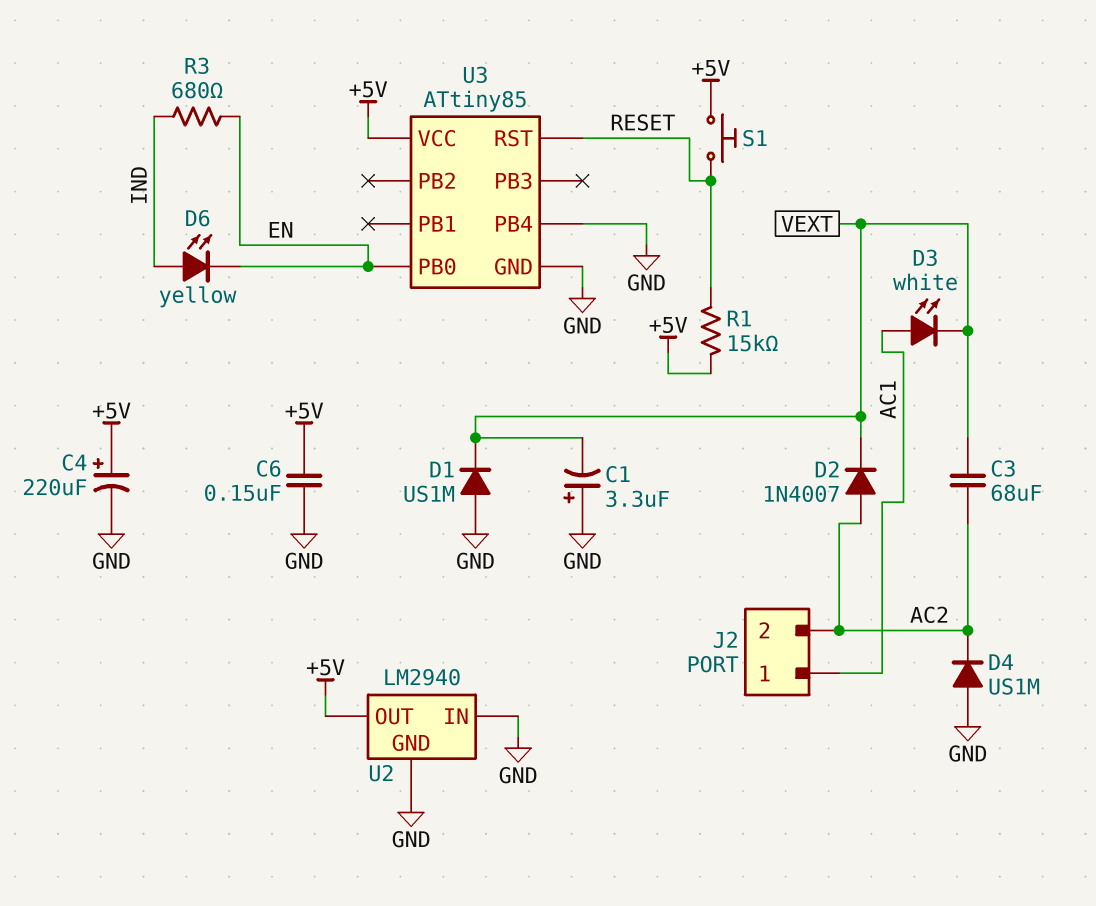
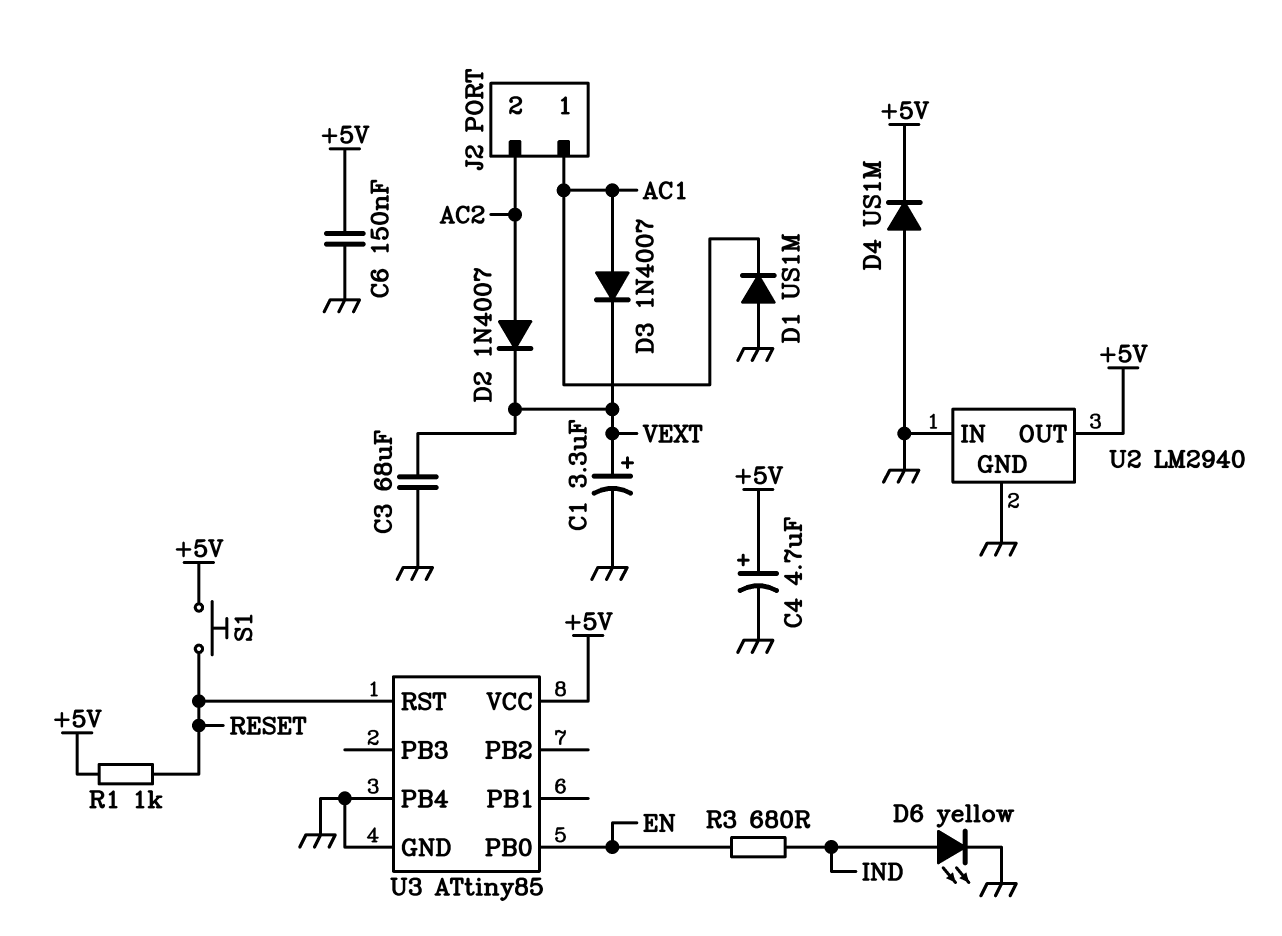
C1: 3.3uF (plus GND, minus VEXT) -> 3.3uF (plus VEXT, minus GND)
C3: 68uF (AC2, VEXT) -> 68uF (GND, VEXT)
C4: 220uF (plus +5V, minus GND) -> 4.7uF (plus +5V, minus GND)
D1: diode US1M (A GND, K VEXT) -> diode US1M (A GND, K AC1)
D3: LED white (A AC1, K VEXT) -> diode 1N4007 (A AC1, K VEXT)
D4: diode US1M (A GND, K AC2) -> diode US1M (A GND, K +5V)
D6: LED yellow (A IND, K EN) -> LED yellow (A IND, K GND)
R1: 15k (+5V, RESET) -> 1k (+5V, RESET)

